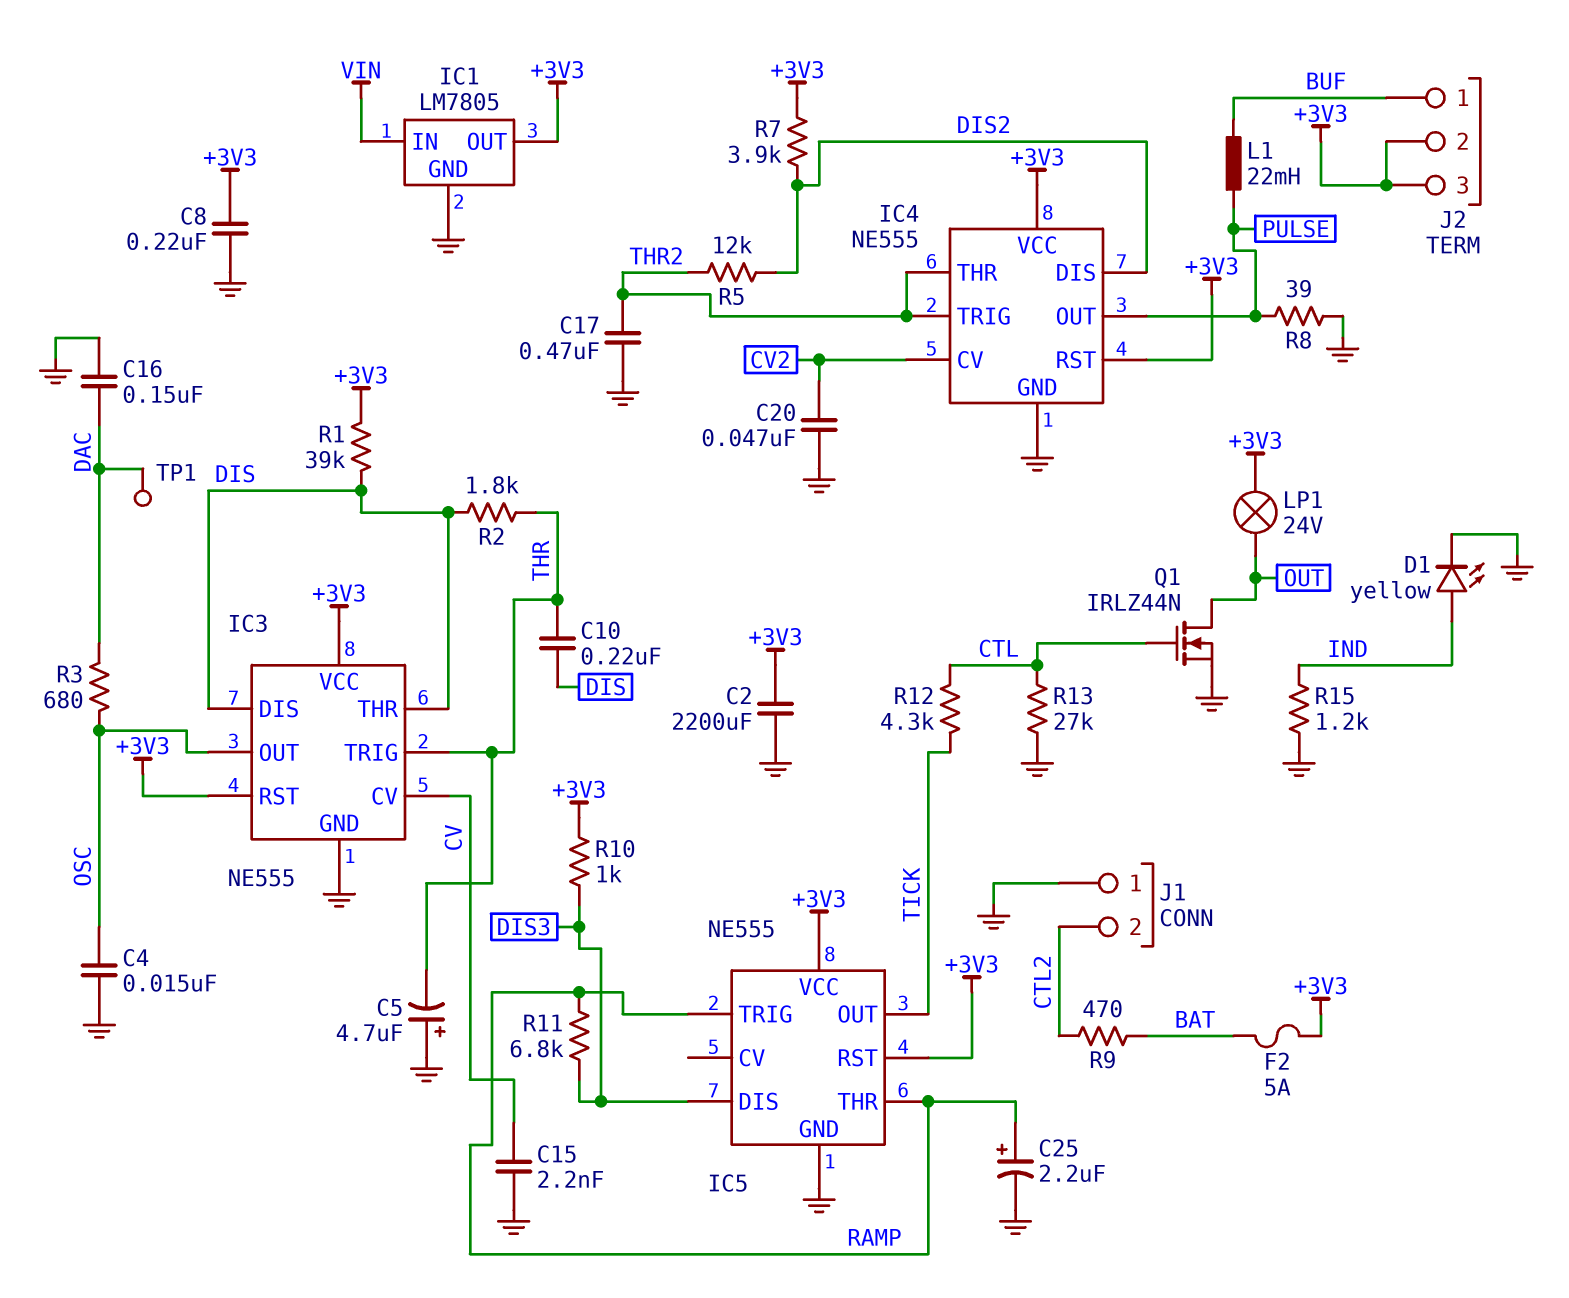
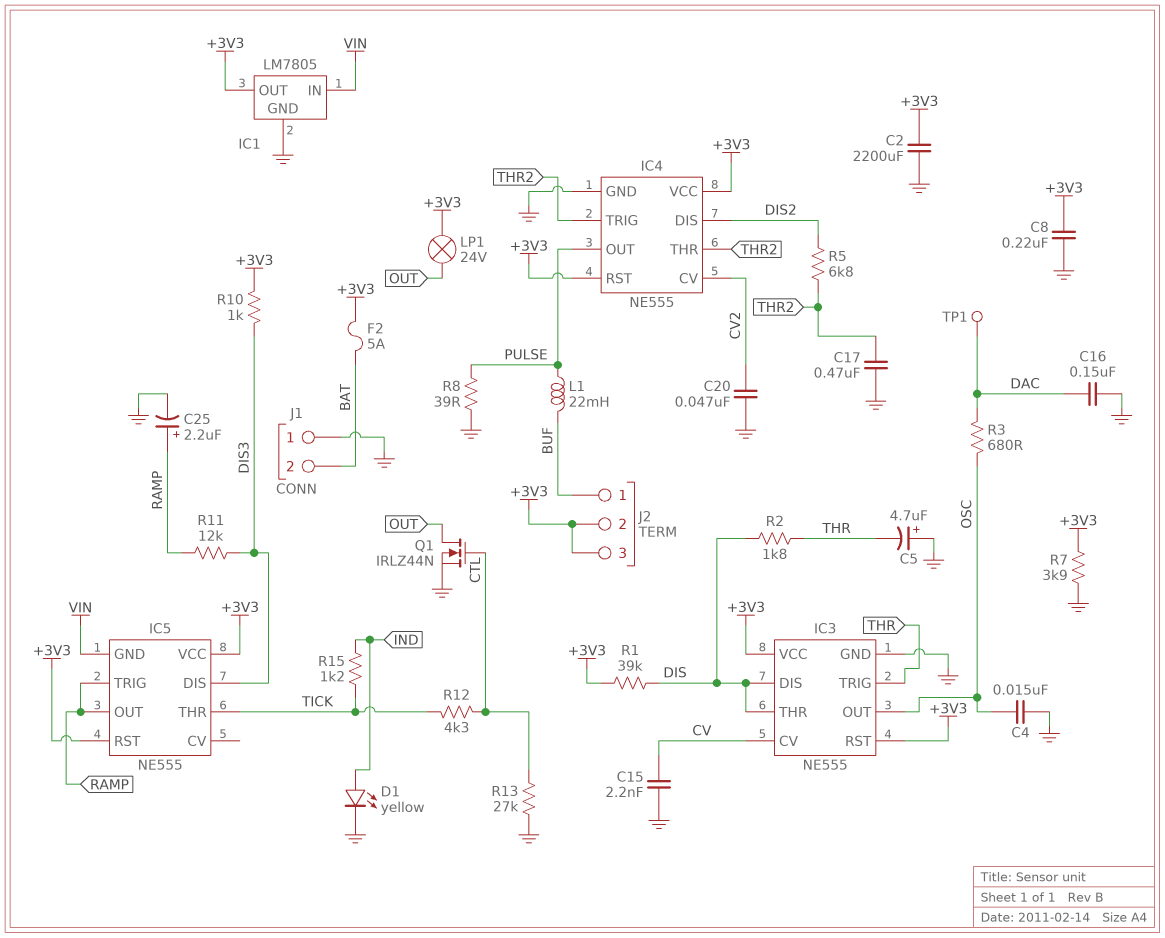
C10: 220nF (DIS, THR) -> none
IC5 pin GND: GND -> VIN
IC5 pin OUT: TICK -> RAMP
IC5 pin THR: RAMP -> TICK
J1 pin 2: CTL2 -> BAT
R5: 12k (DIS2, THR2) -> 6.8k (DIS2, THR2)
R7: 3.9k (+3V3, DIS2) -> 3.9k (+3V3, GND)
R9: 470 (BAT, CTL2) -> none
R11: 6.8k (DIS3, RAMP) -> 12k (DIS3, RAMP)
R15: 1.2k (GND, IND) -> 1.2k (IND, TICK)

